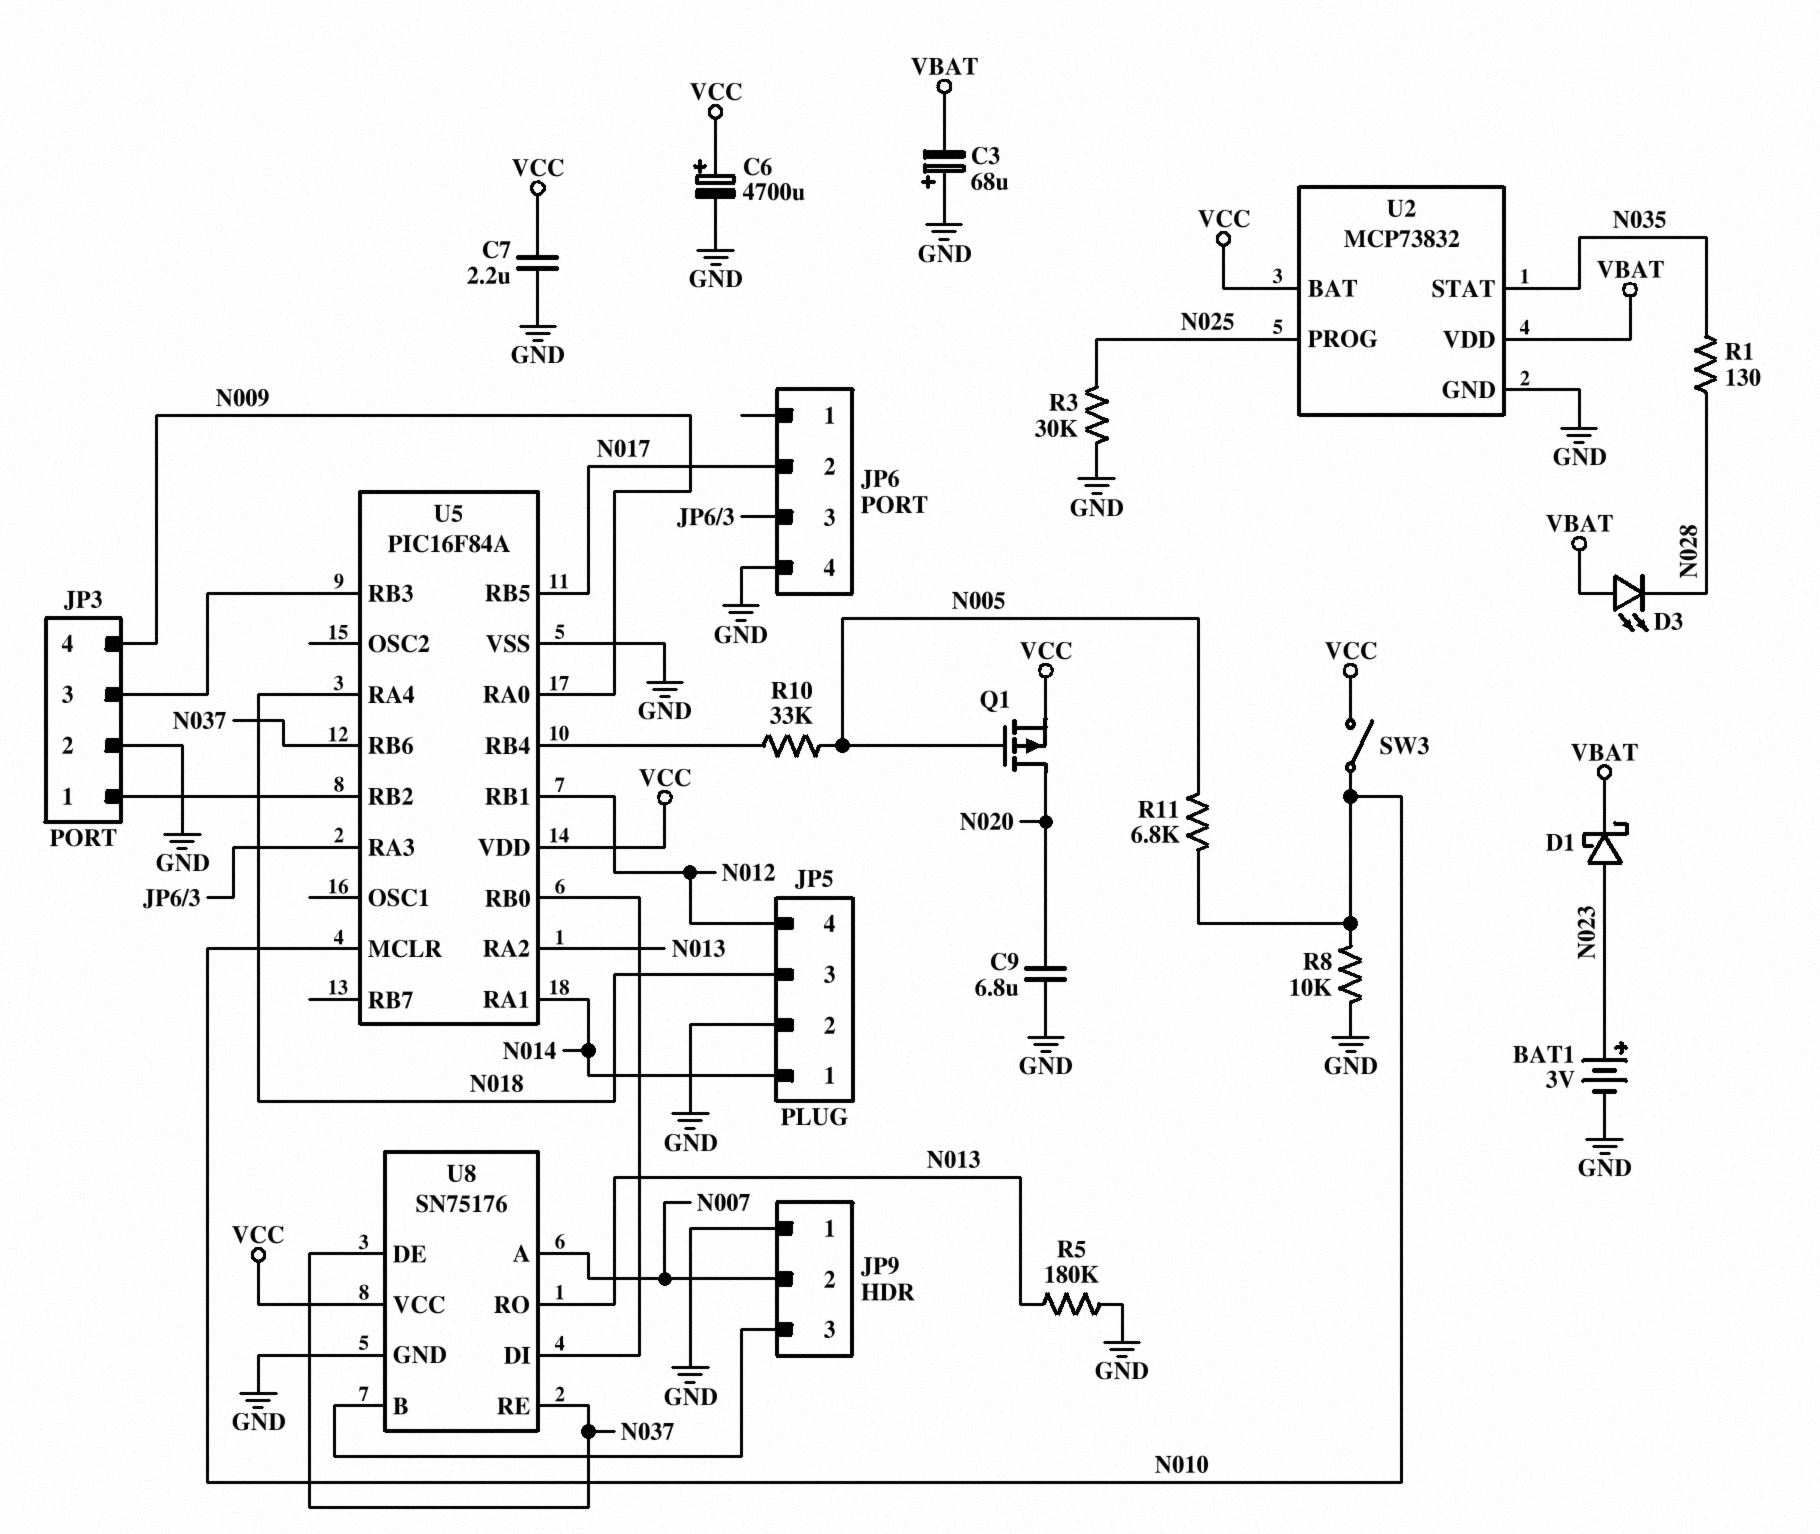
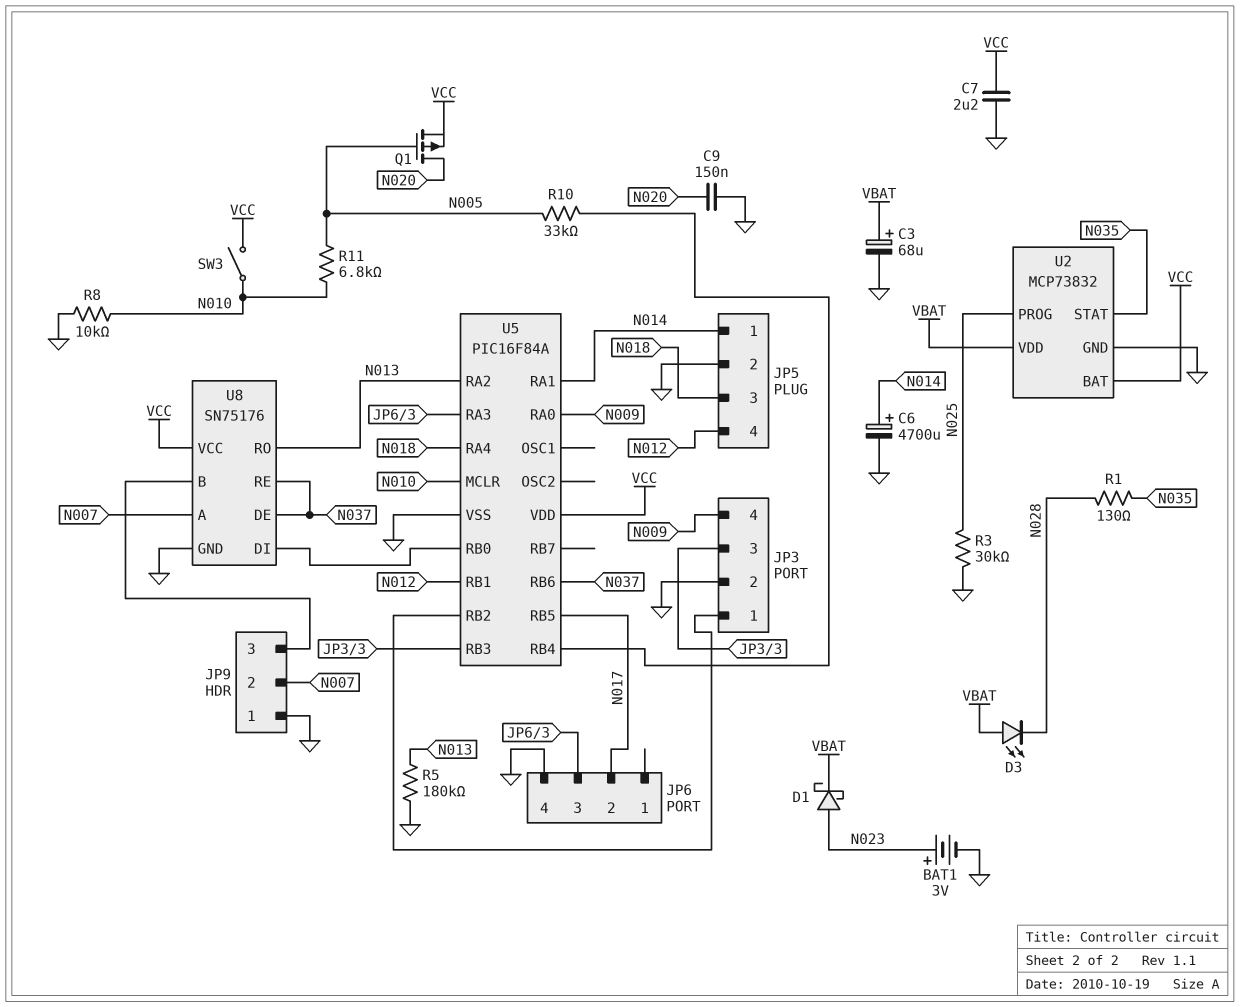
C3: 68uF (plus GND, minus VBAT) -> 68uF (plus VBAT, minus GND)
C6: 4700uF (plus VCC, minus GND) -> 4700uF (plus N014, minus GND)
C9: 6.8uF (GND, N020) -> 150nF (GND, N020)

